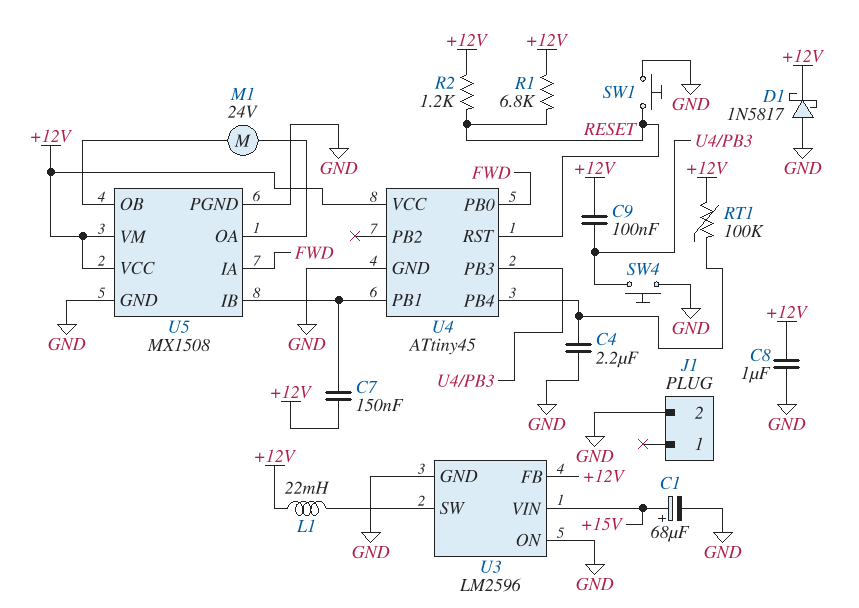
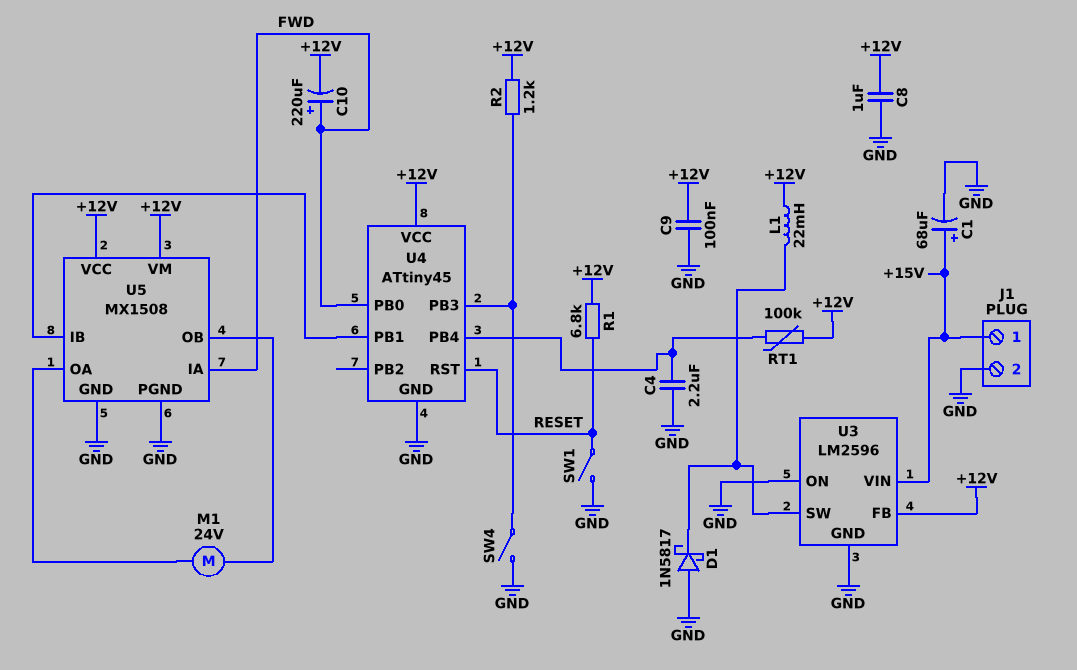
C7: 150nF (+12V, U4/PB1) -> none
C9: 100nF (+12V, U4/PB3) -> 100nF (+12V, GND)
C10: none -> 220uF (plus FWD, minus +12V)
D1: schottky 1N5817 (A GND, K +12V) -> schottky 1N5817 (A GND, K U3/SW)
J1 pin 1: none -> +15V
R2: 1.2k (+12V, RESET) -> 1.2k (+12V, U4/PB3)
SW1: button (GND, RESET) -> switch (GND, RESET)
SW4: button (GND, U4/PB3) -> switch (GND, U4/PB3)

